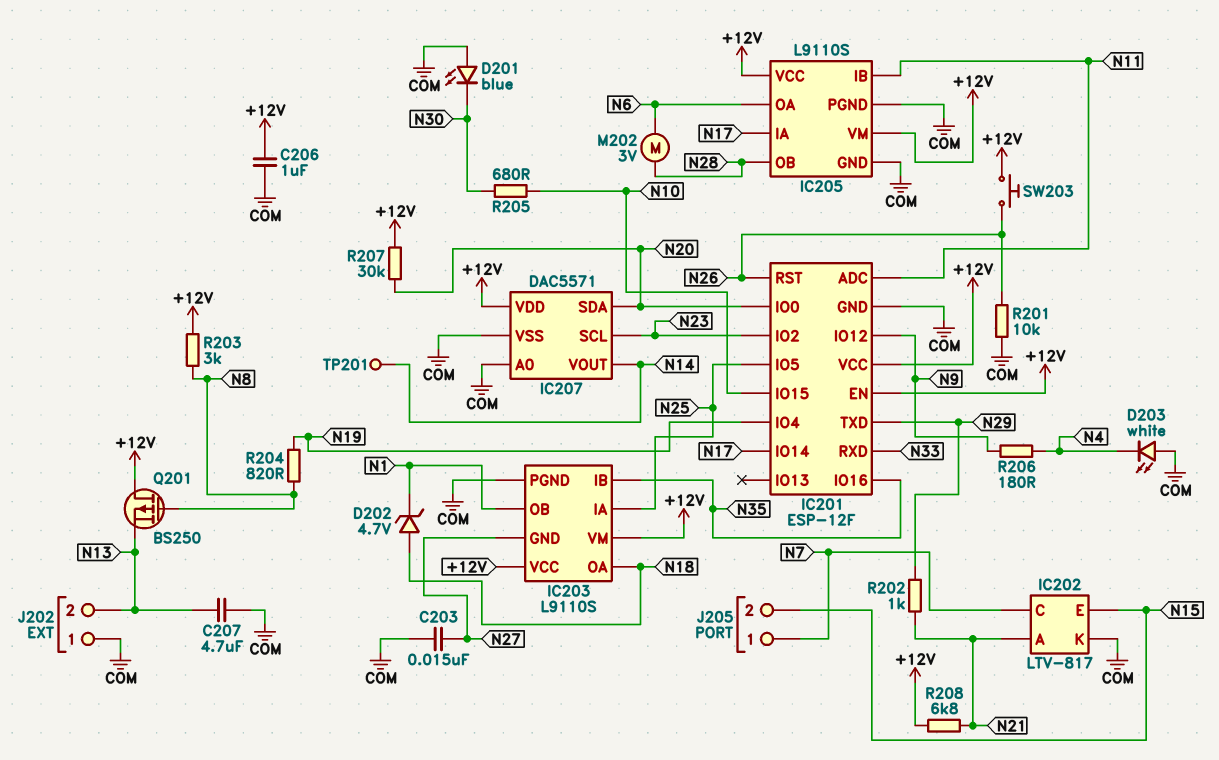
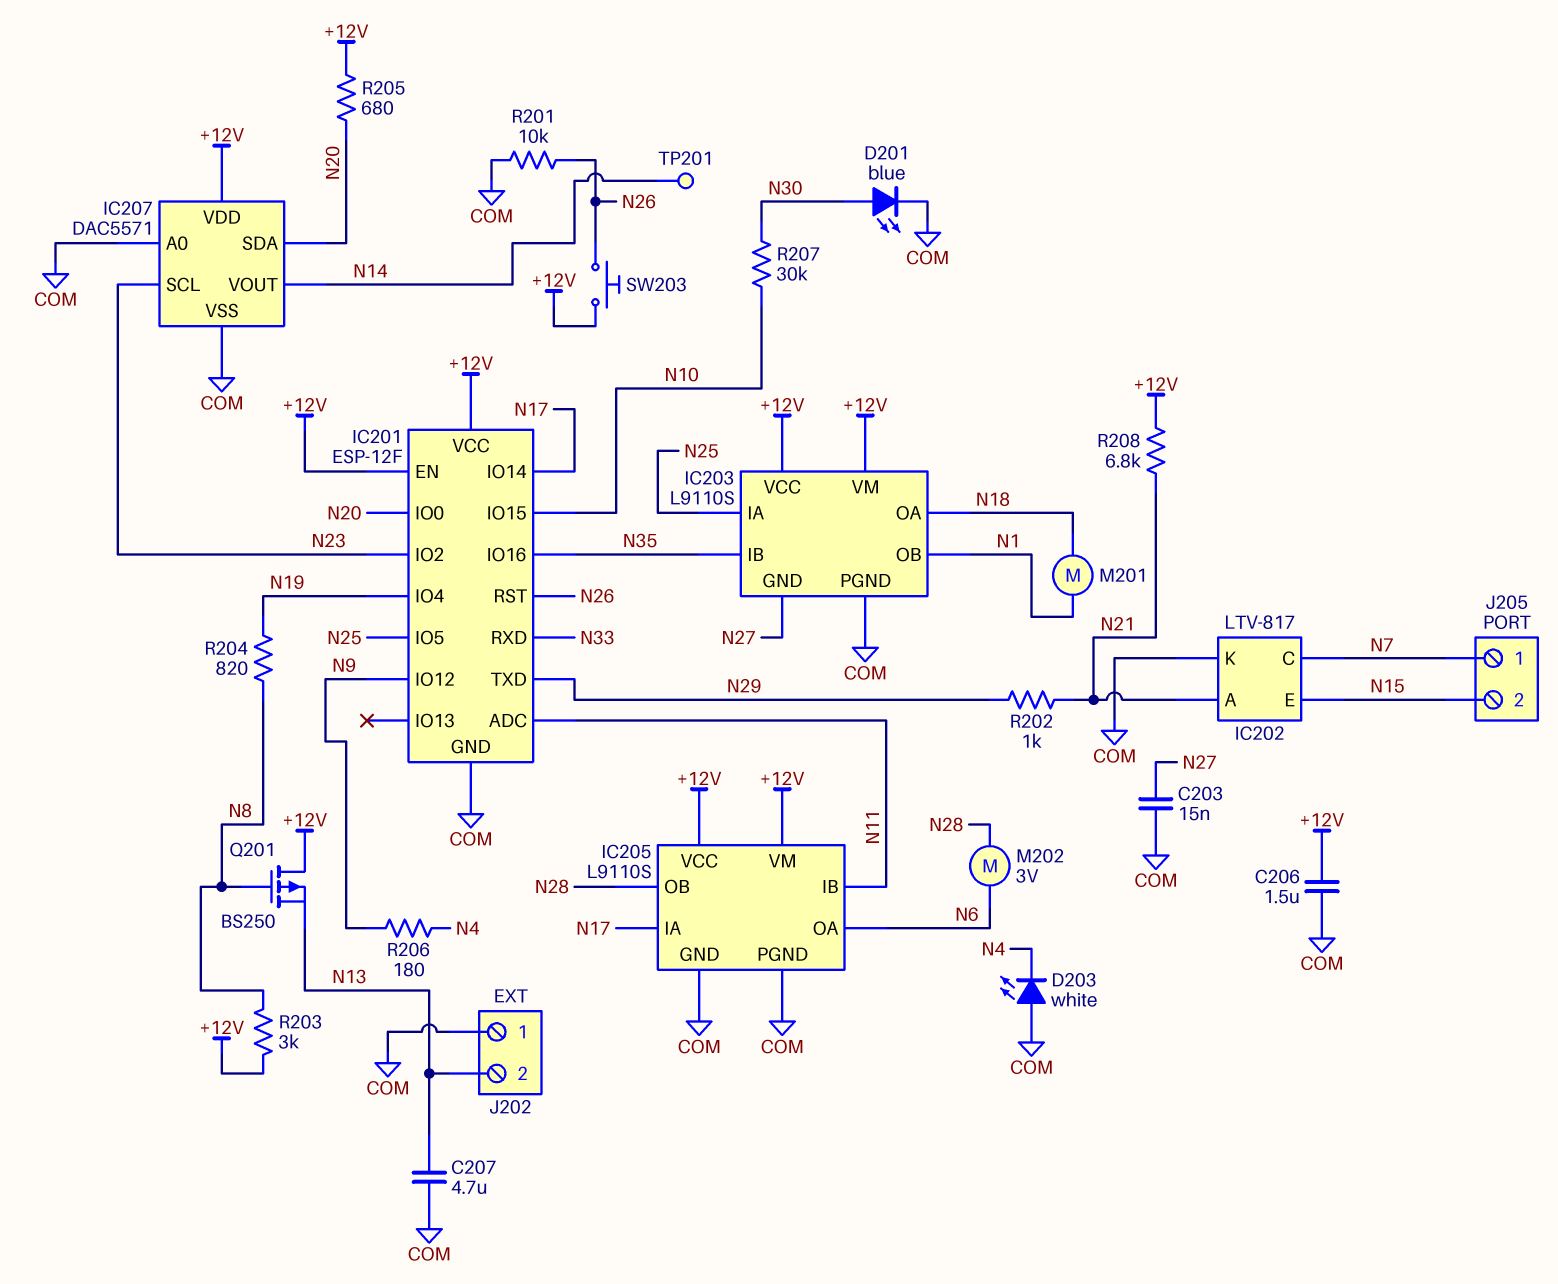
C206: 1uF (+12V, COM) -> 1.5uF (+12V, COM)
D201: LED blue (A COM, K N30) -> LED blue (A N30, K COM)
D202: zener 4.7V (A N18, K N1) -> none
M201: none -> motor (N1, N18)
R205: 680 (N10, N30) -> 680 (+12V, N20)
R207: 30k (+12V, N20) -> 30k (N10, N30)

